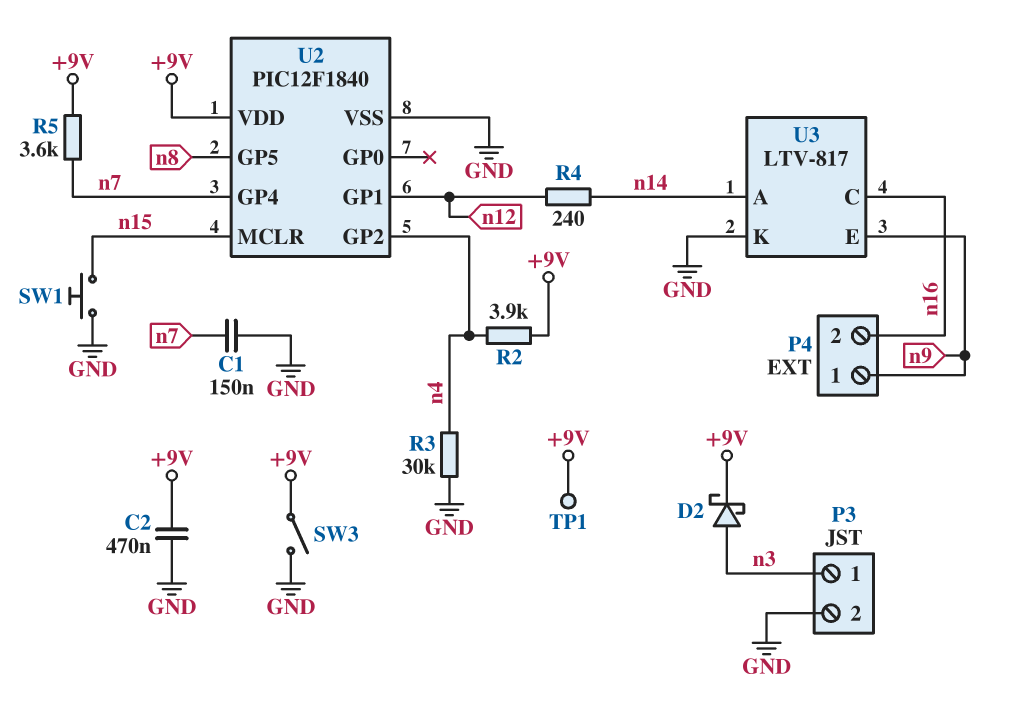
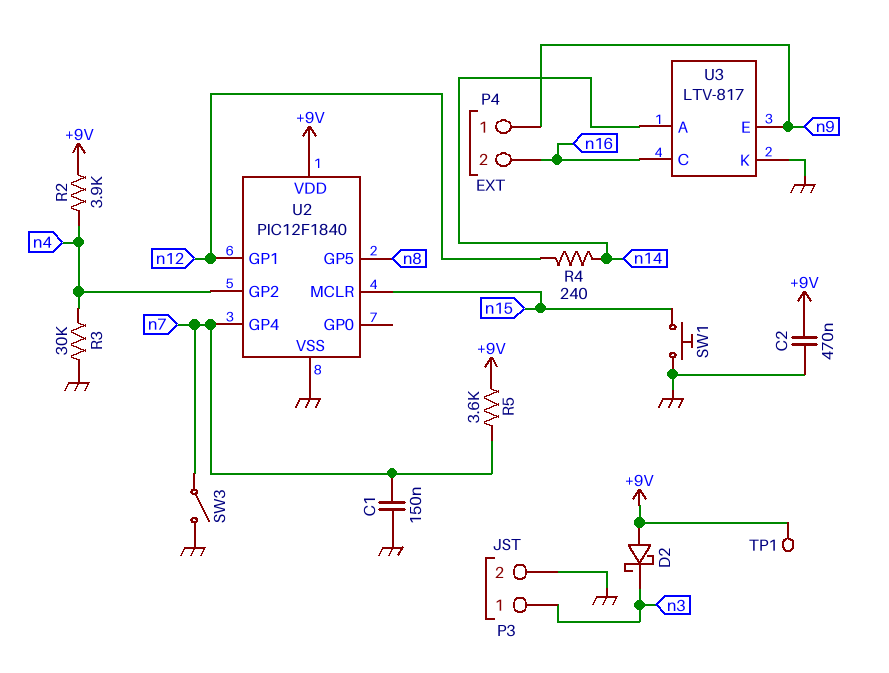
D2: schottky (A n3, K +9V) -> schottky (A +9V, K n3)
SW3: switch (+9V, GND) -> switch (GND, n7)

